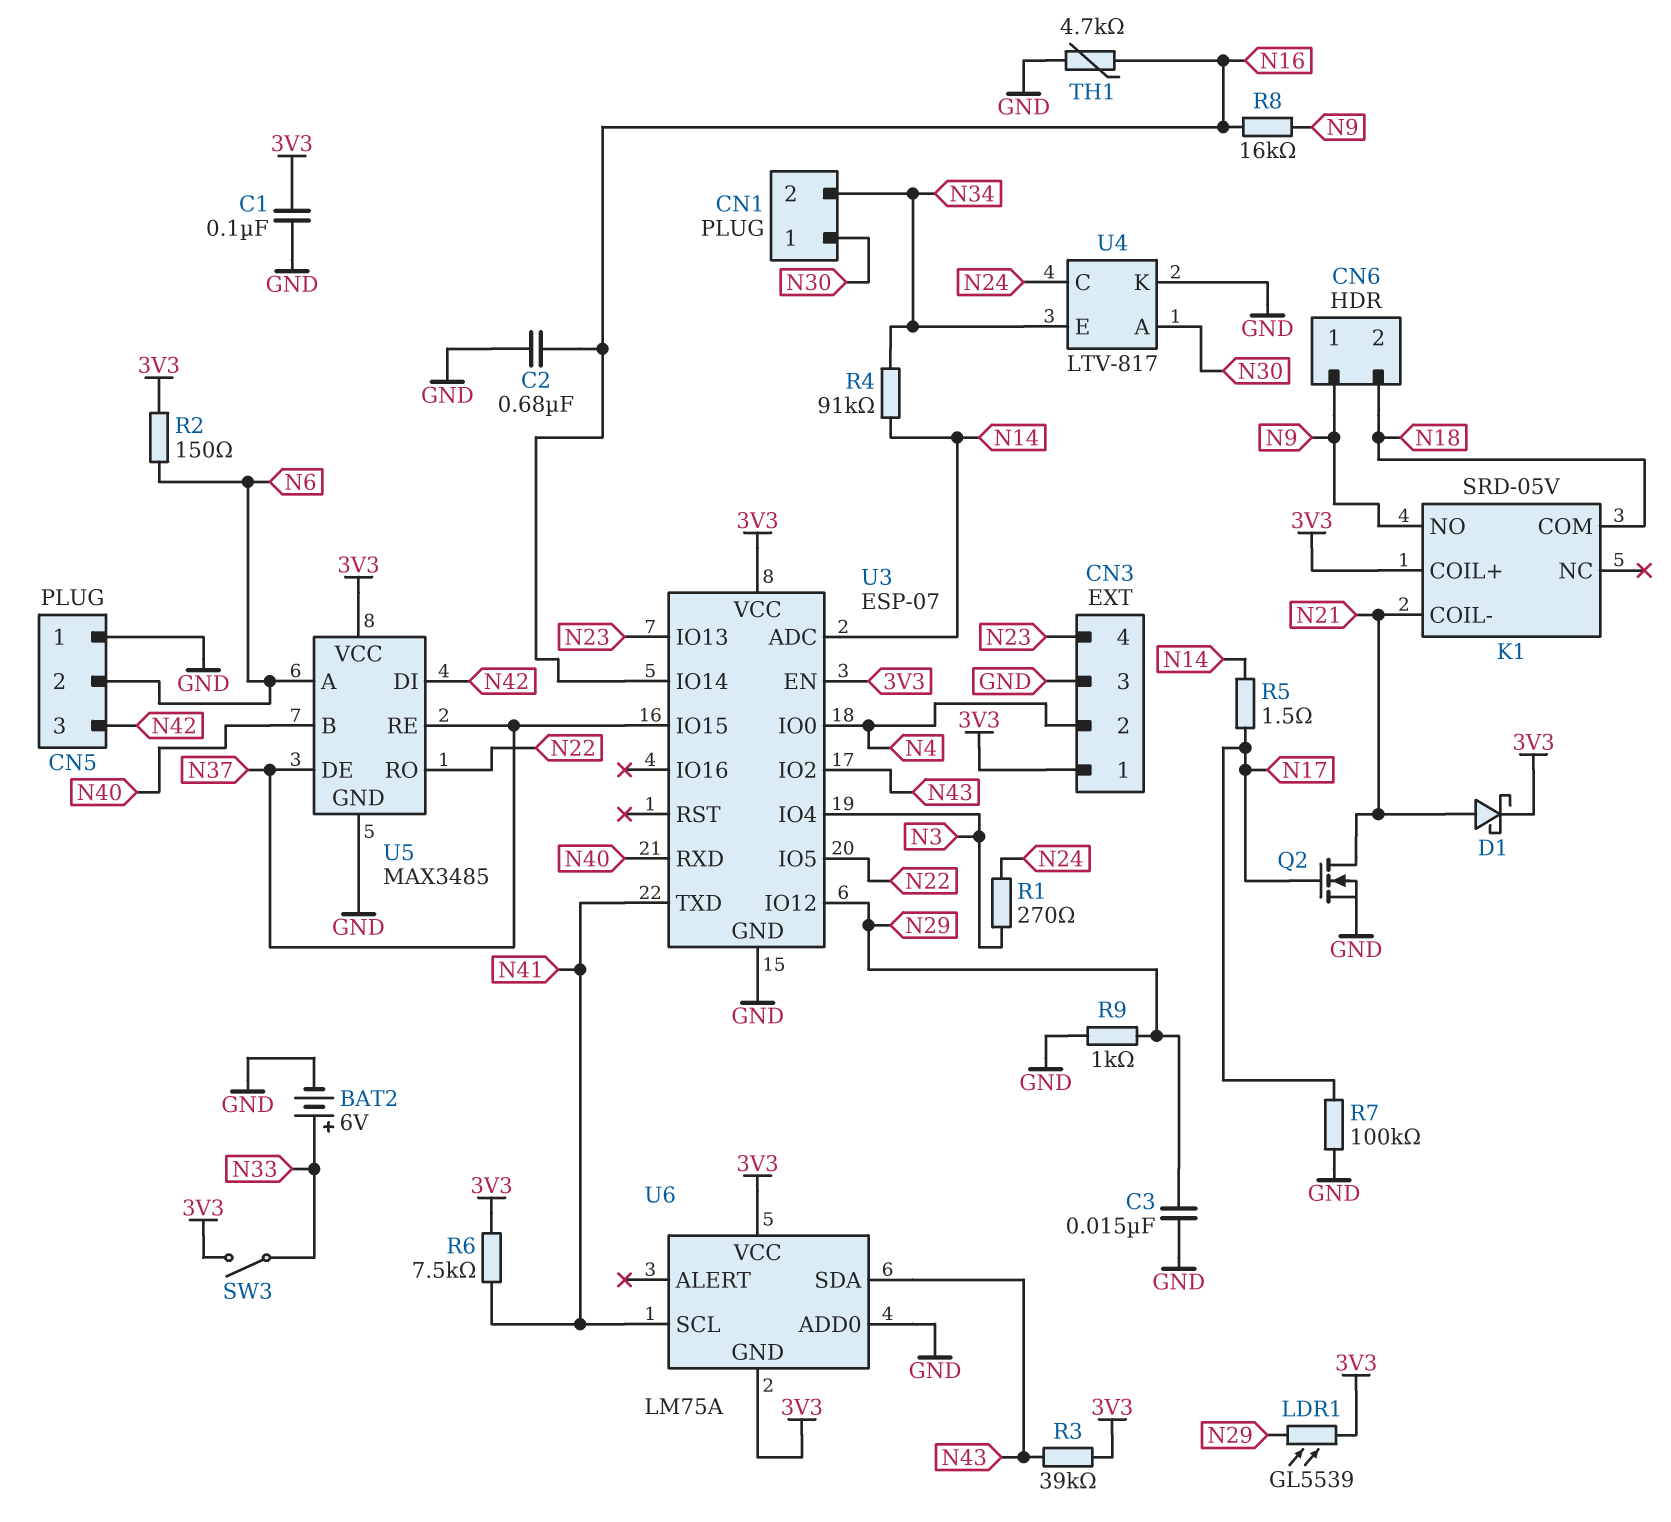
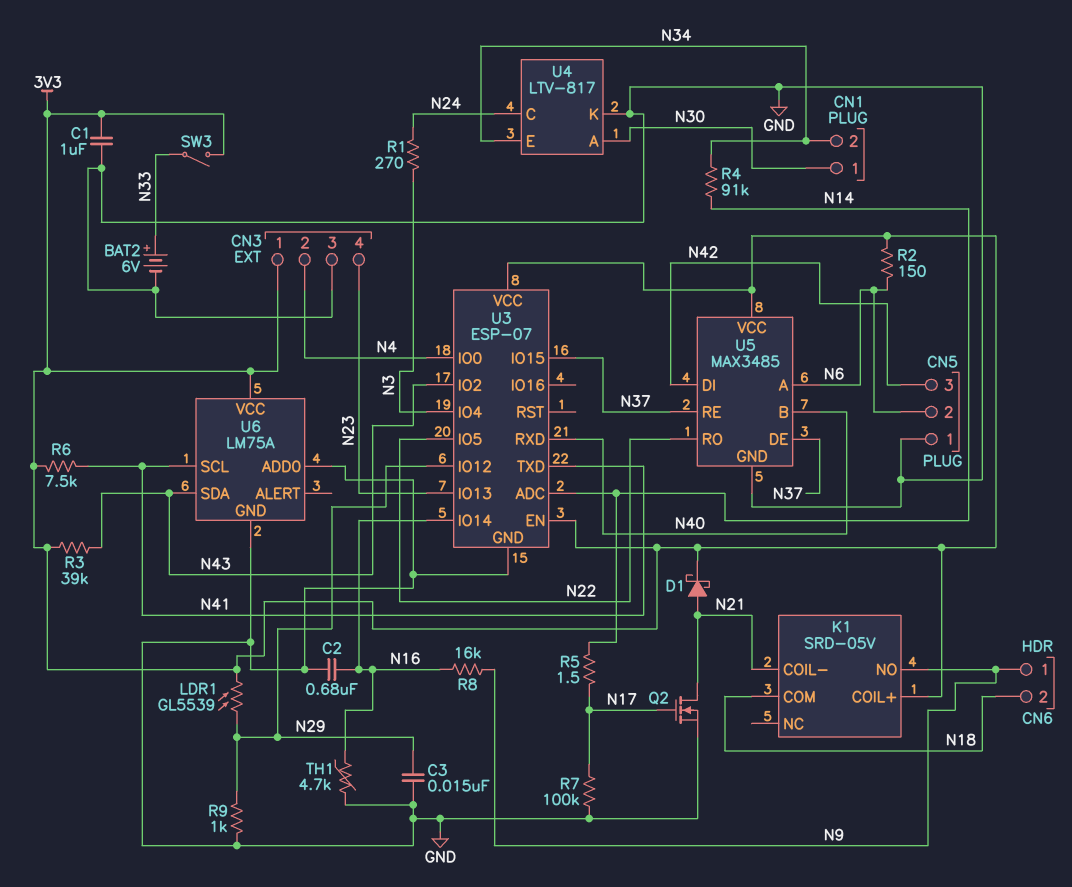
C1: 100nF (3V3, GND) -> 1uF (3V3, GND)
U6 pin GND: 3V3 -> GND

